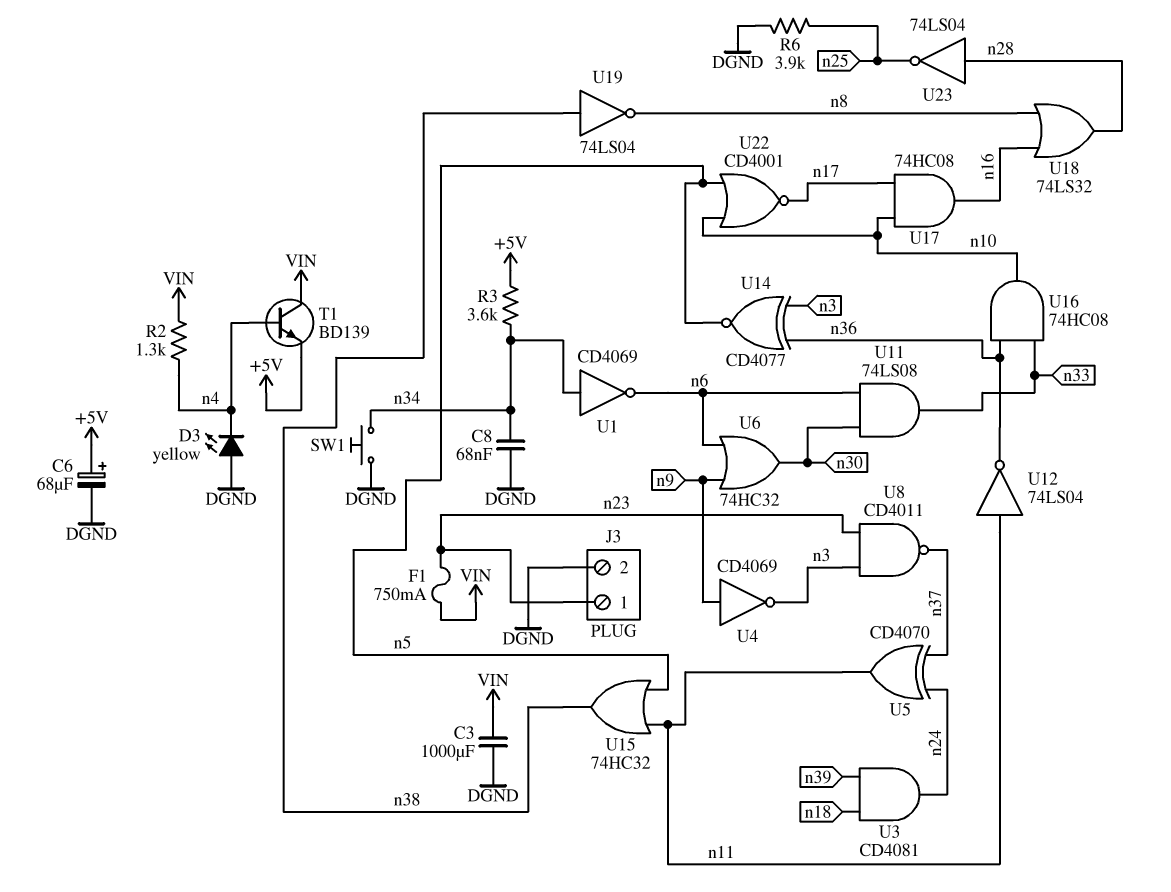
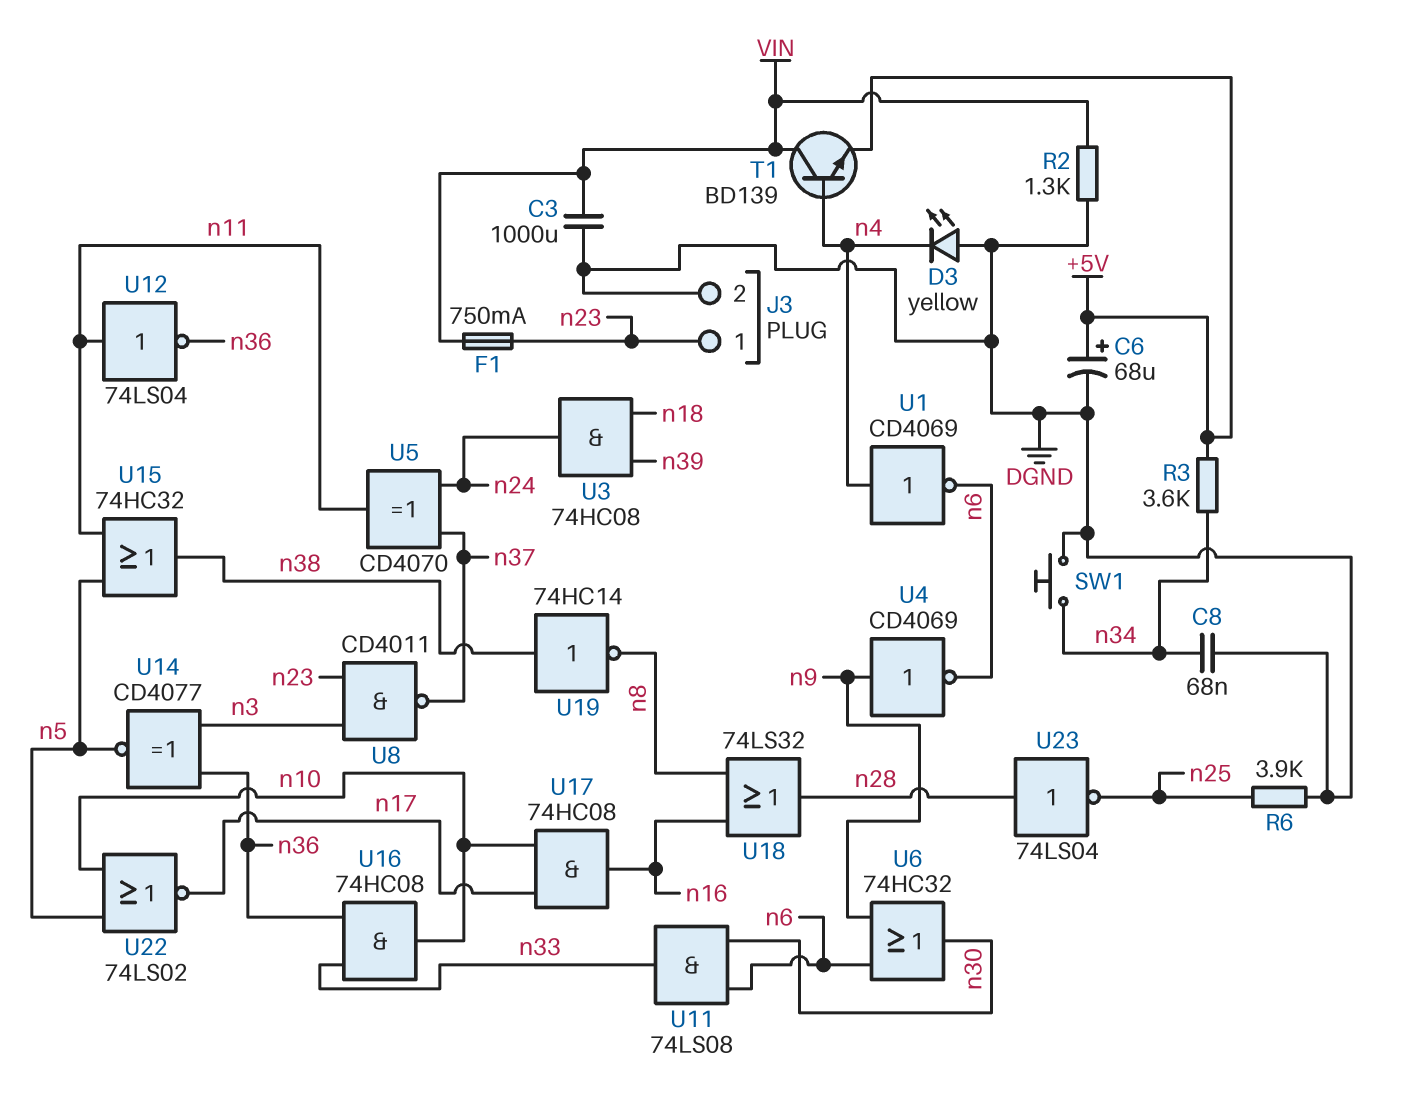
R2: 1.3k (VIN, n4) -> 1.3k (DGND, VIN)
U1: NOT CD4069 (in n34, out n6) -> NOT CD4069 (in n4, out n6)
U3: AND CD4081 (in n18, in n39, out n24) -> AND 74HC08 (in n18, in n39, out n24)
U4: NOT CD4069 (in n9, out n3) -> NOT CD4069 (in n9, out n6)
U19: NOT 74LS04 (in n38, out n8) -> NOT 74HC14 (in n38, out n8)
U22: NOR CD4001 (in n5, in n10, out n17) -> NOR 74LS02 (in n5, in n10, out n17)

